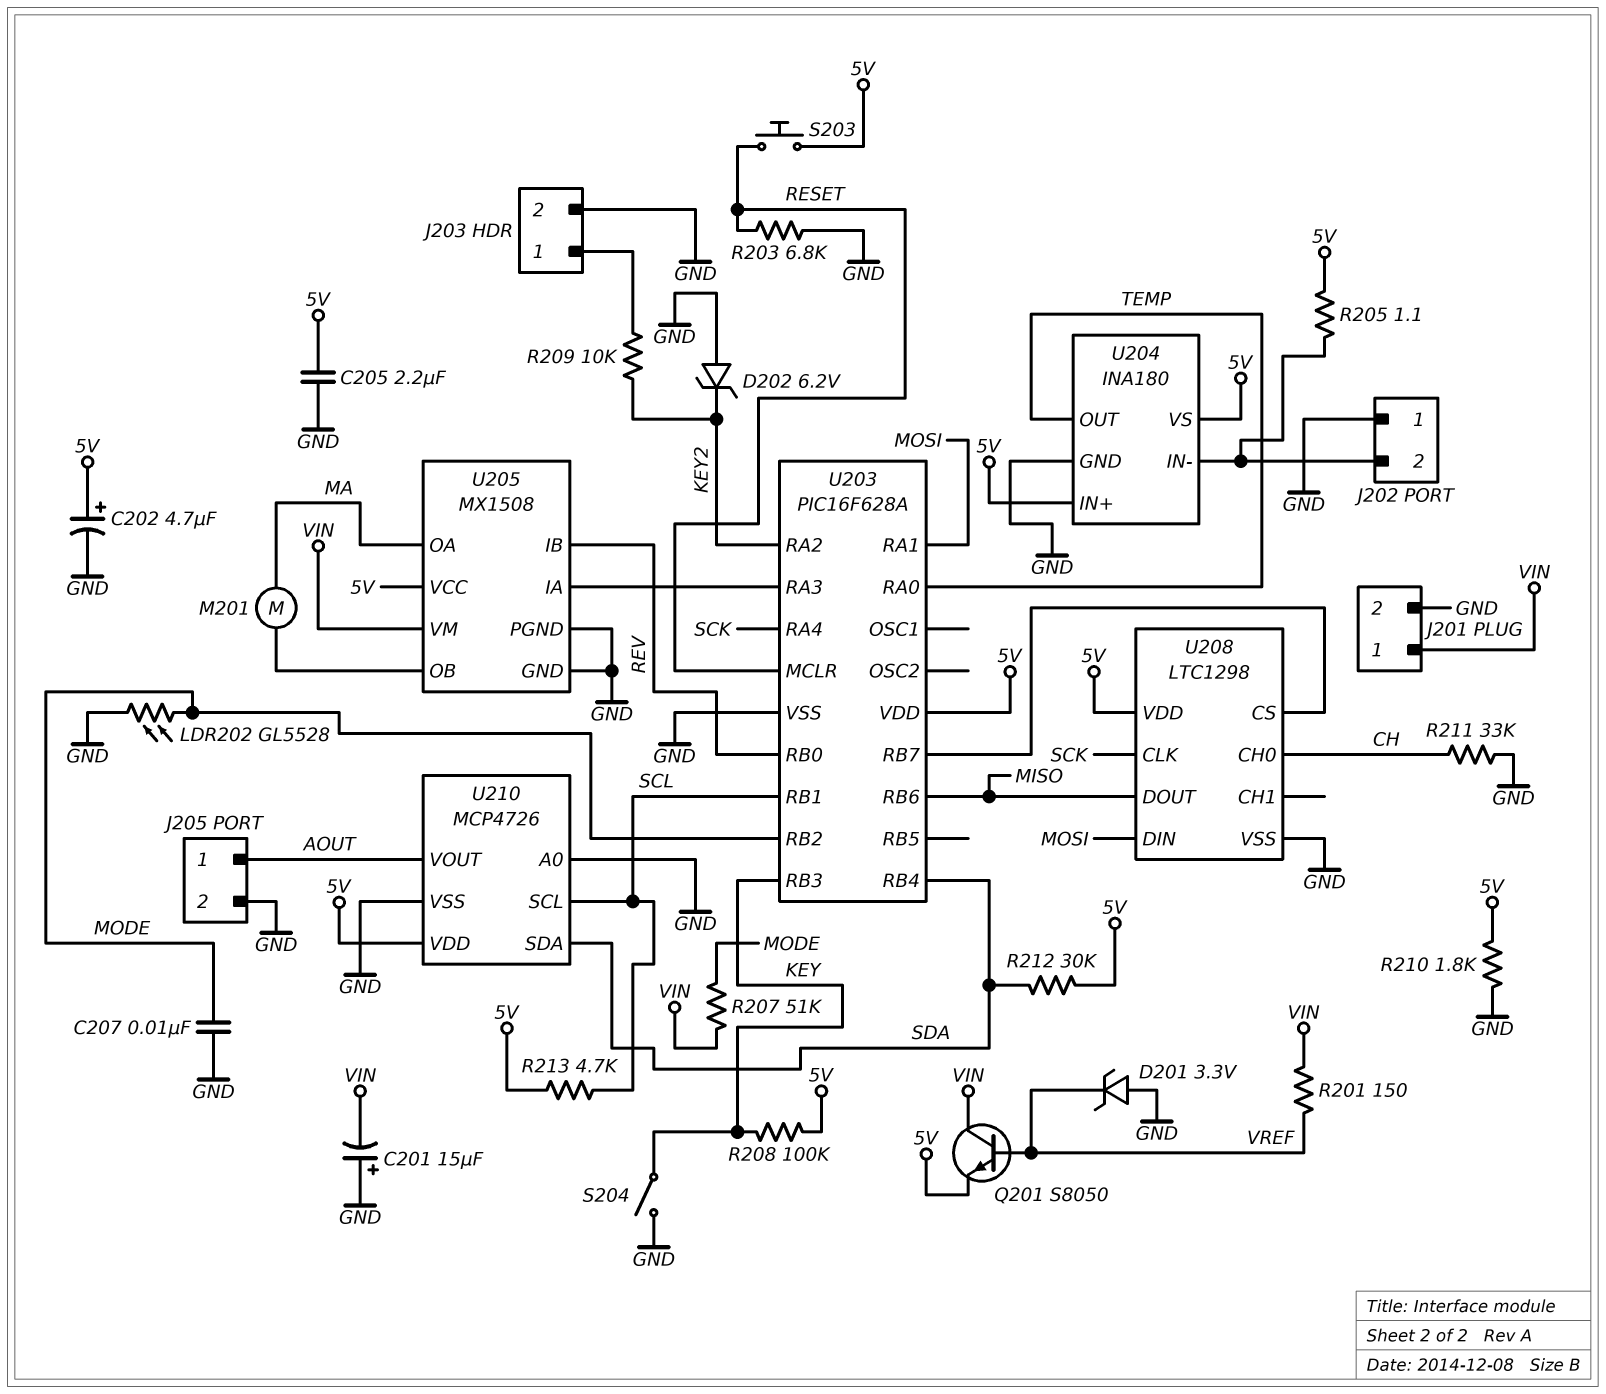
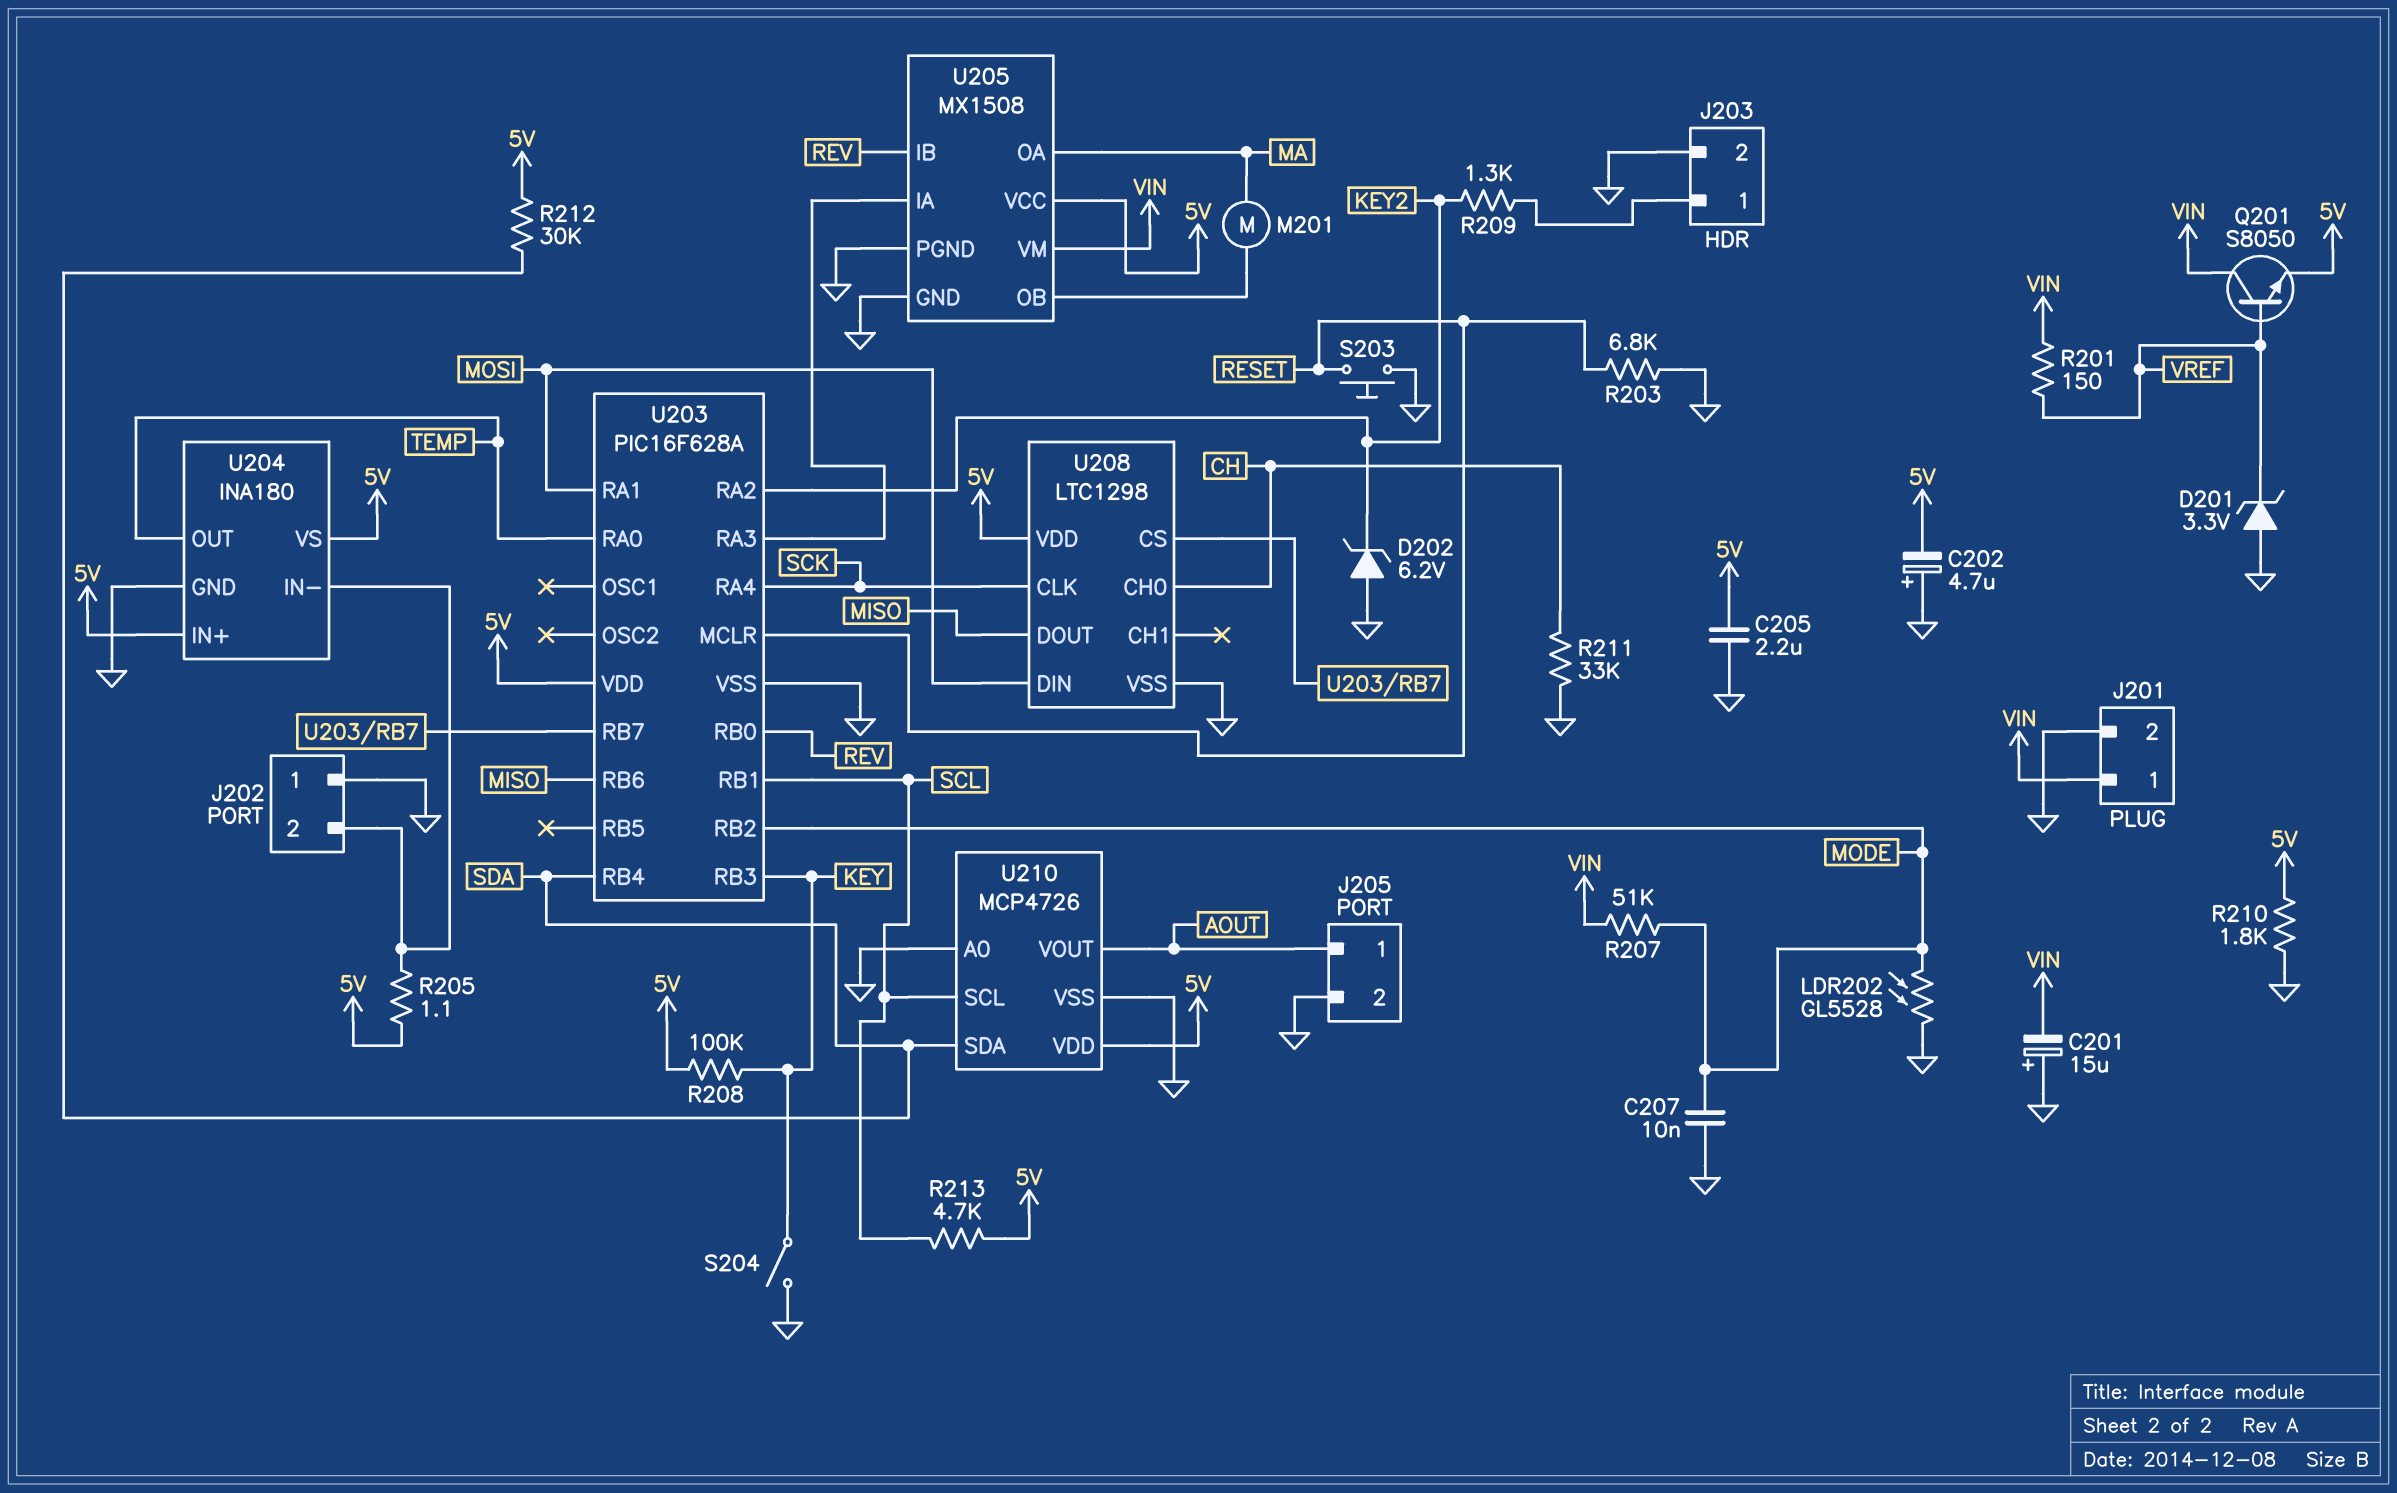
C202: 4.7uF (plus 5V, minus GND) -> 4.7uF (plus GND, minus 5V)
R209: 10k (J203/1, KEY2) -> 1.3k (J203/1, KEY2)
S203: button (5V, RESET) -> button (GND, RESET)

